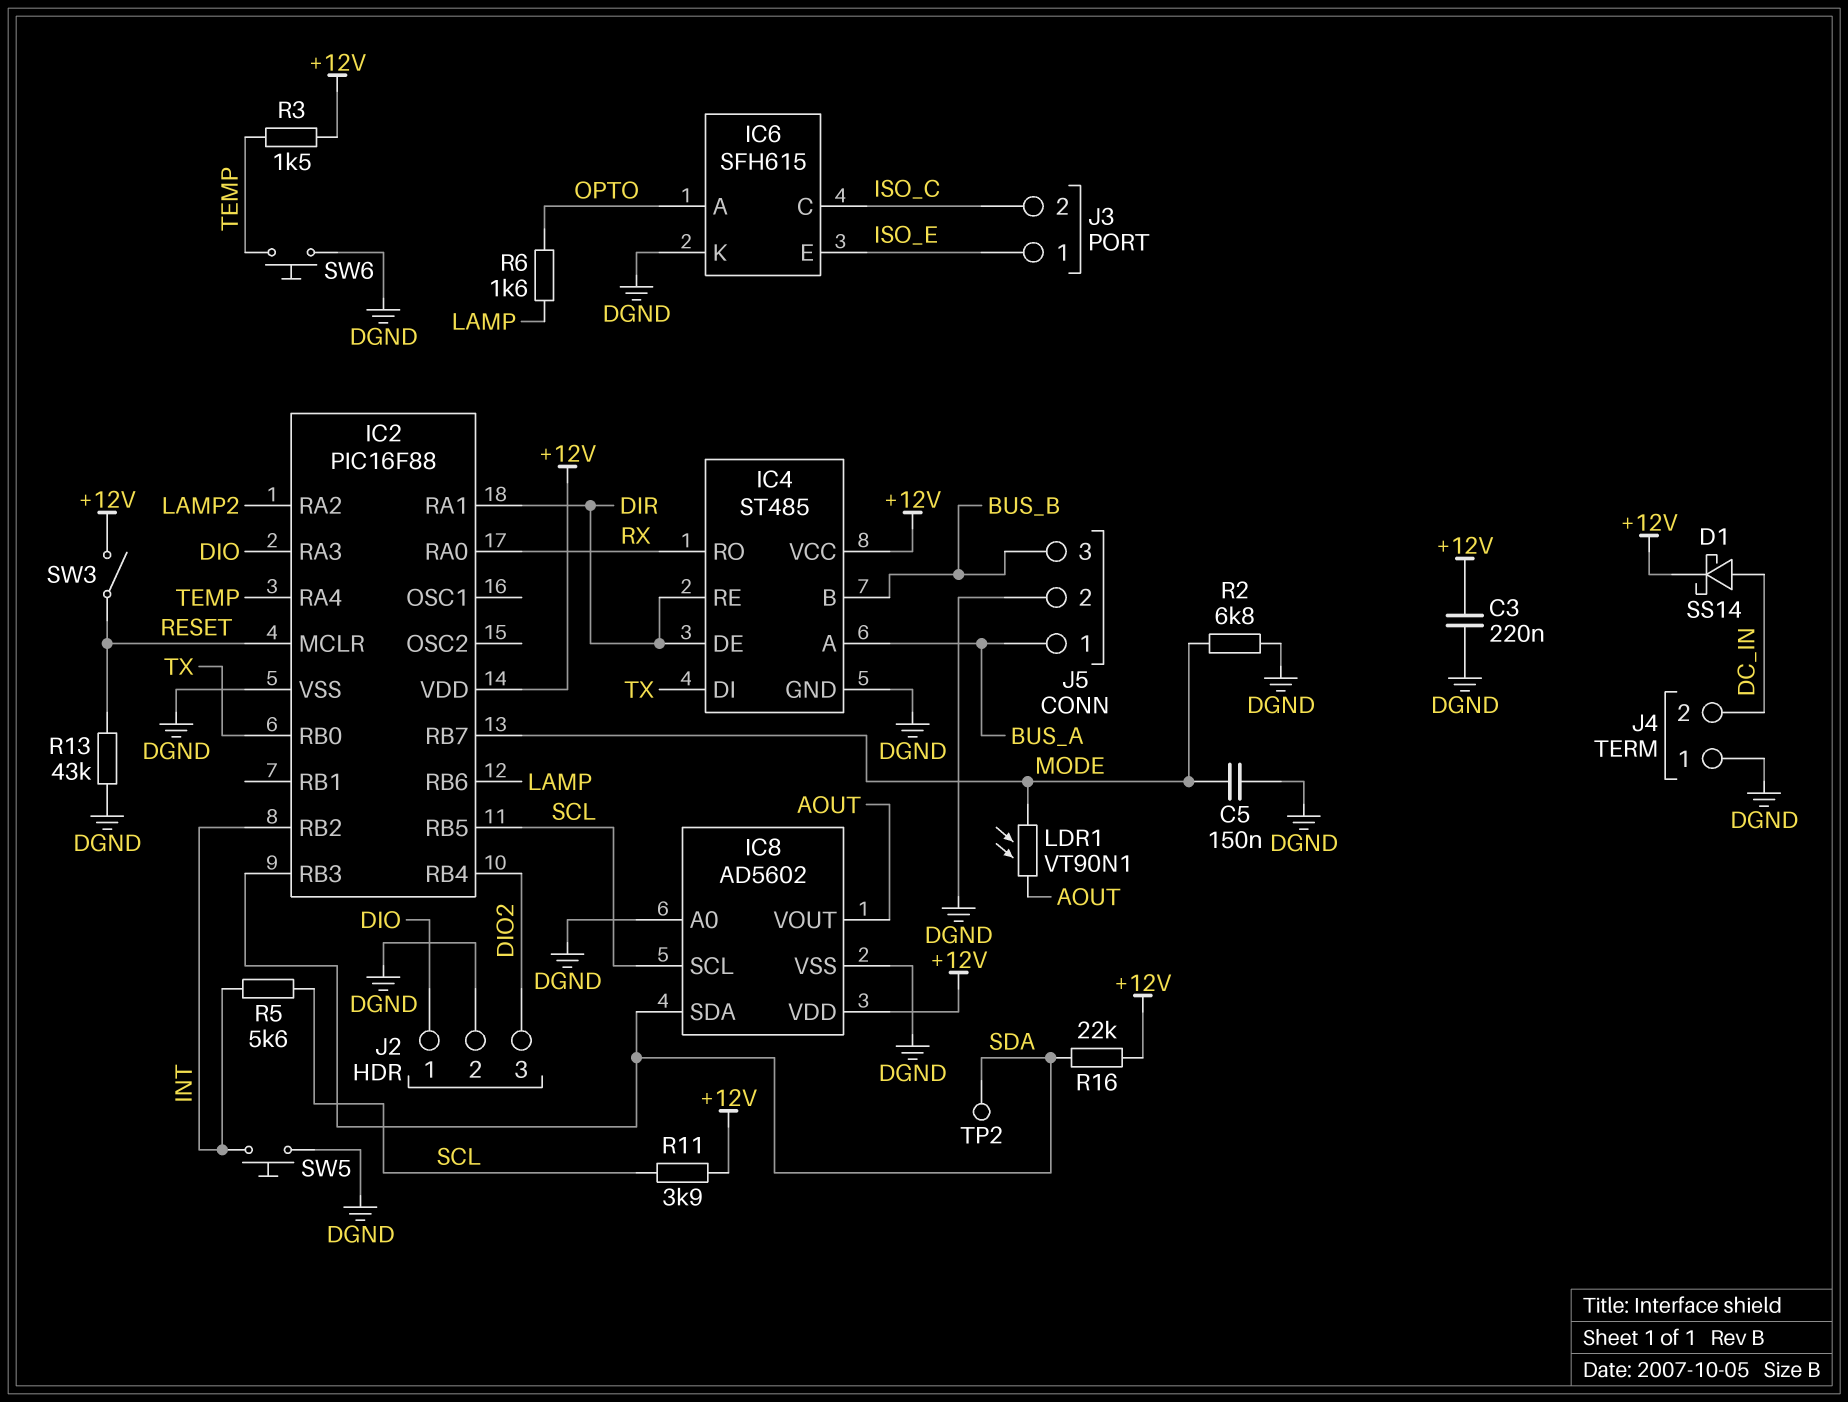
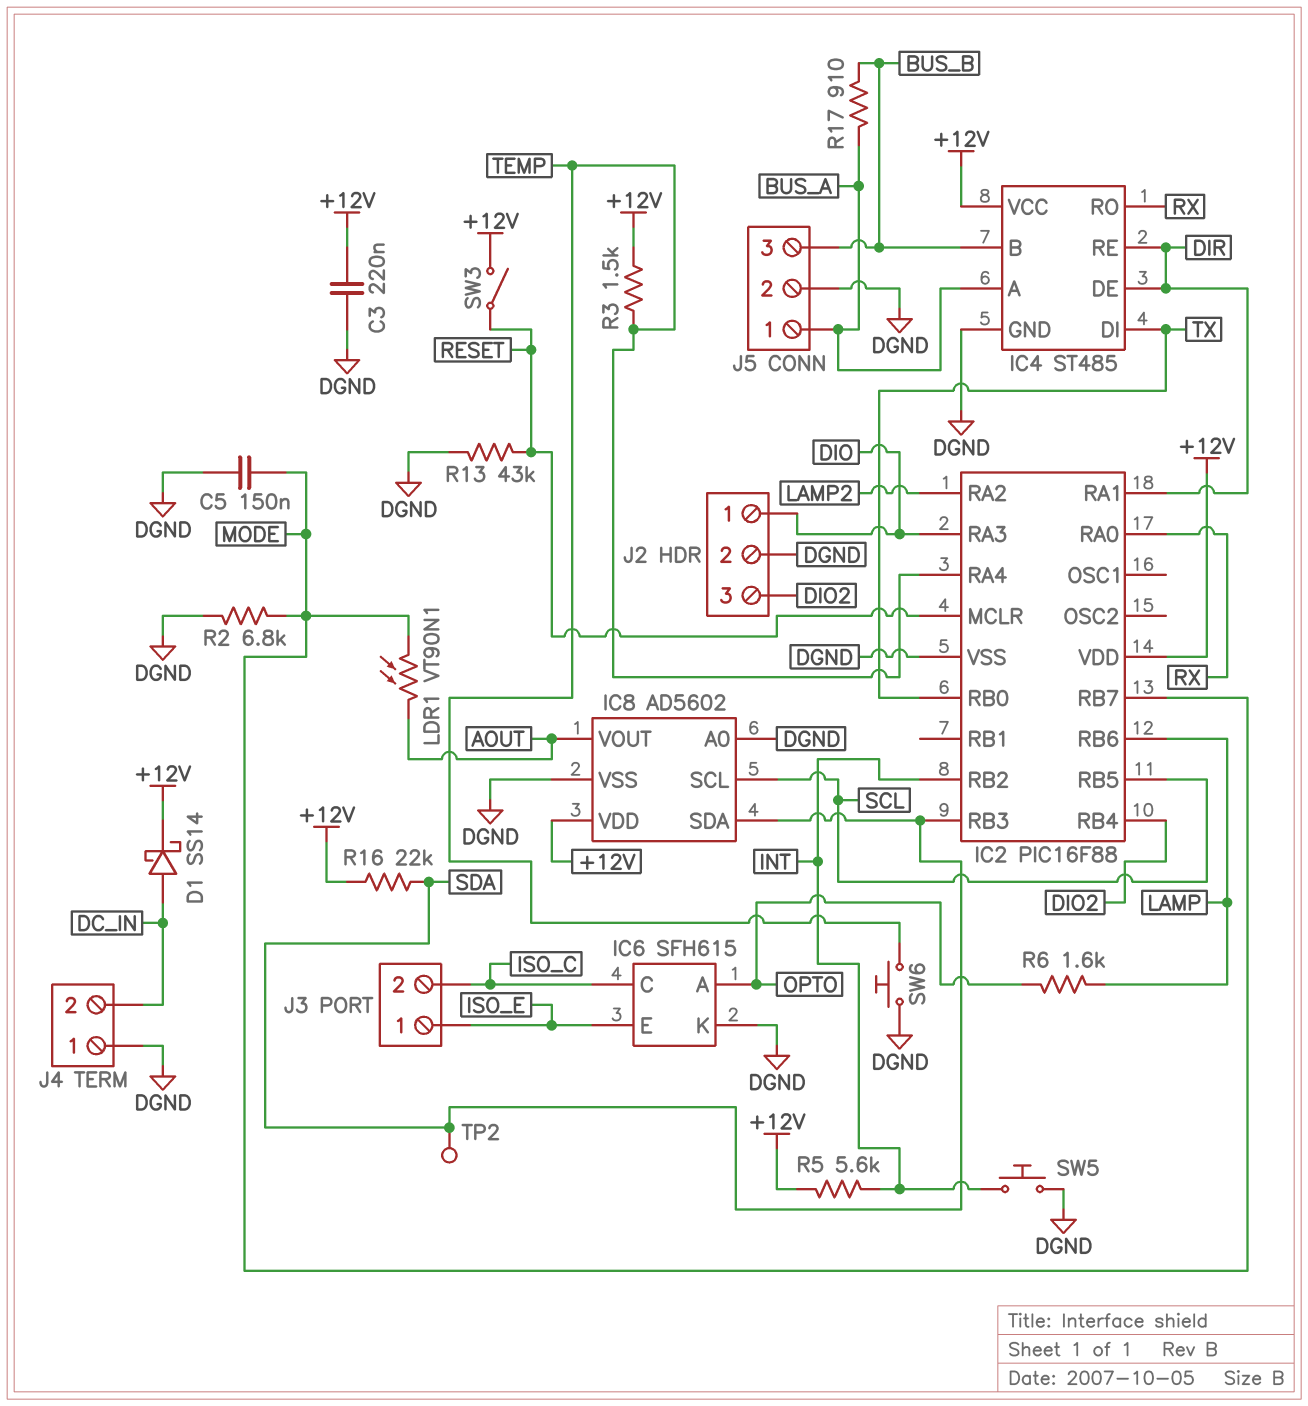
R5: 5.6k (INT, SCL) -> 5.6k (+12V, INT)
R11: 3.9k (+12V, SCL) -> none
R17: none -> 910 (BUS_A, BUS_B)

